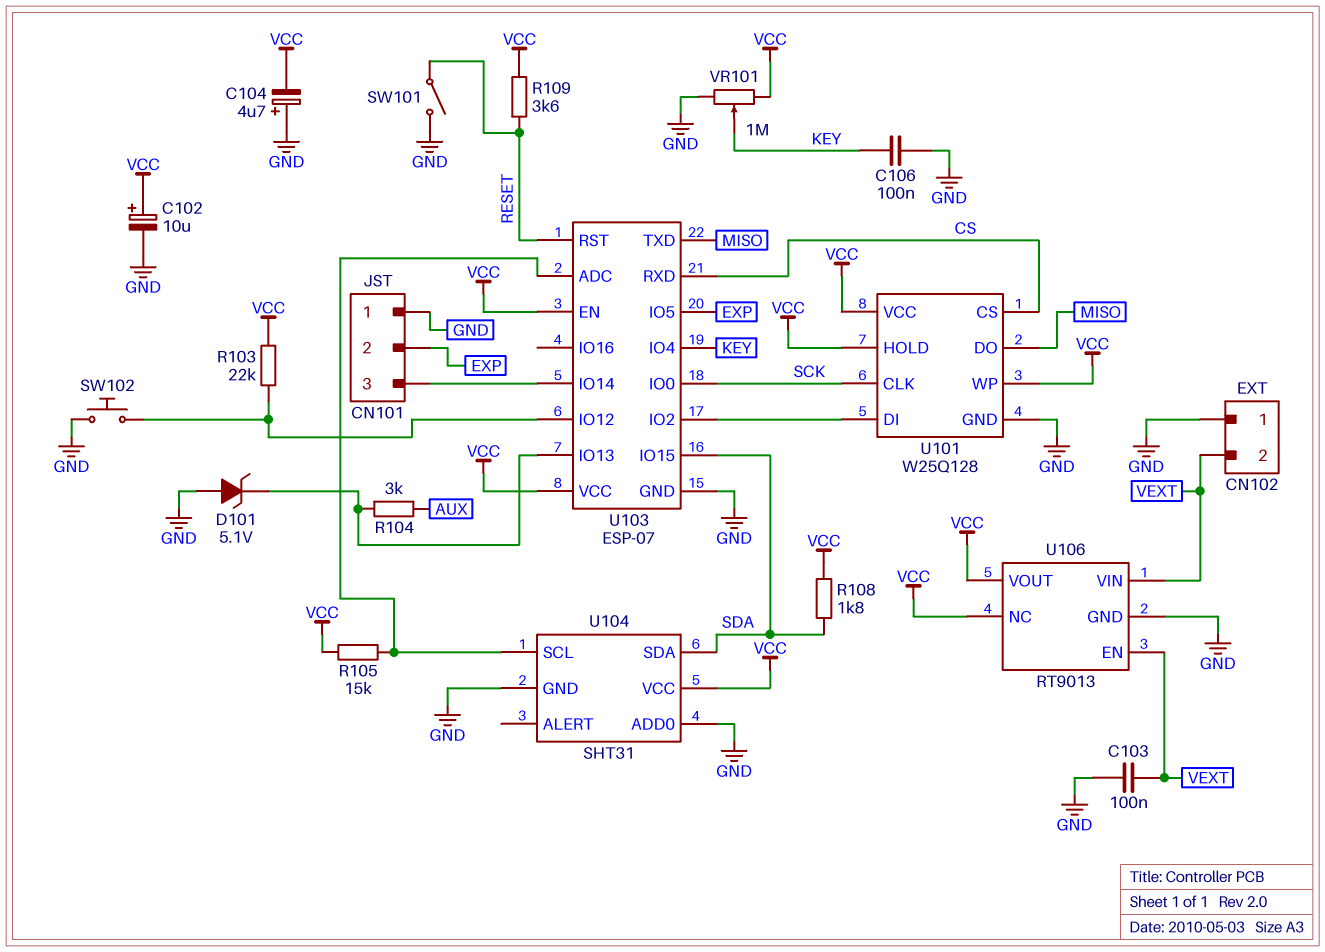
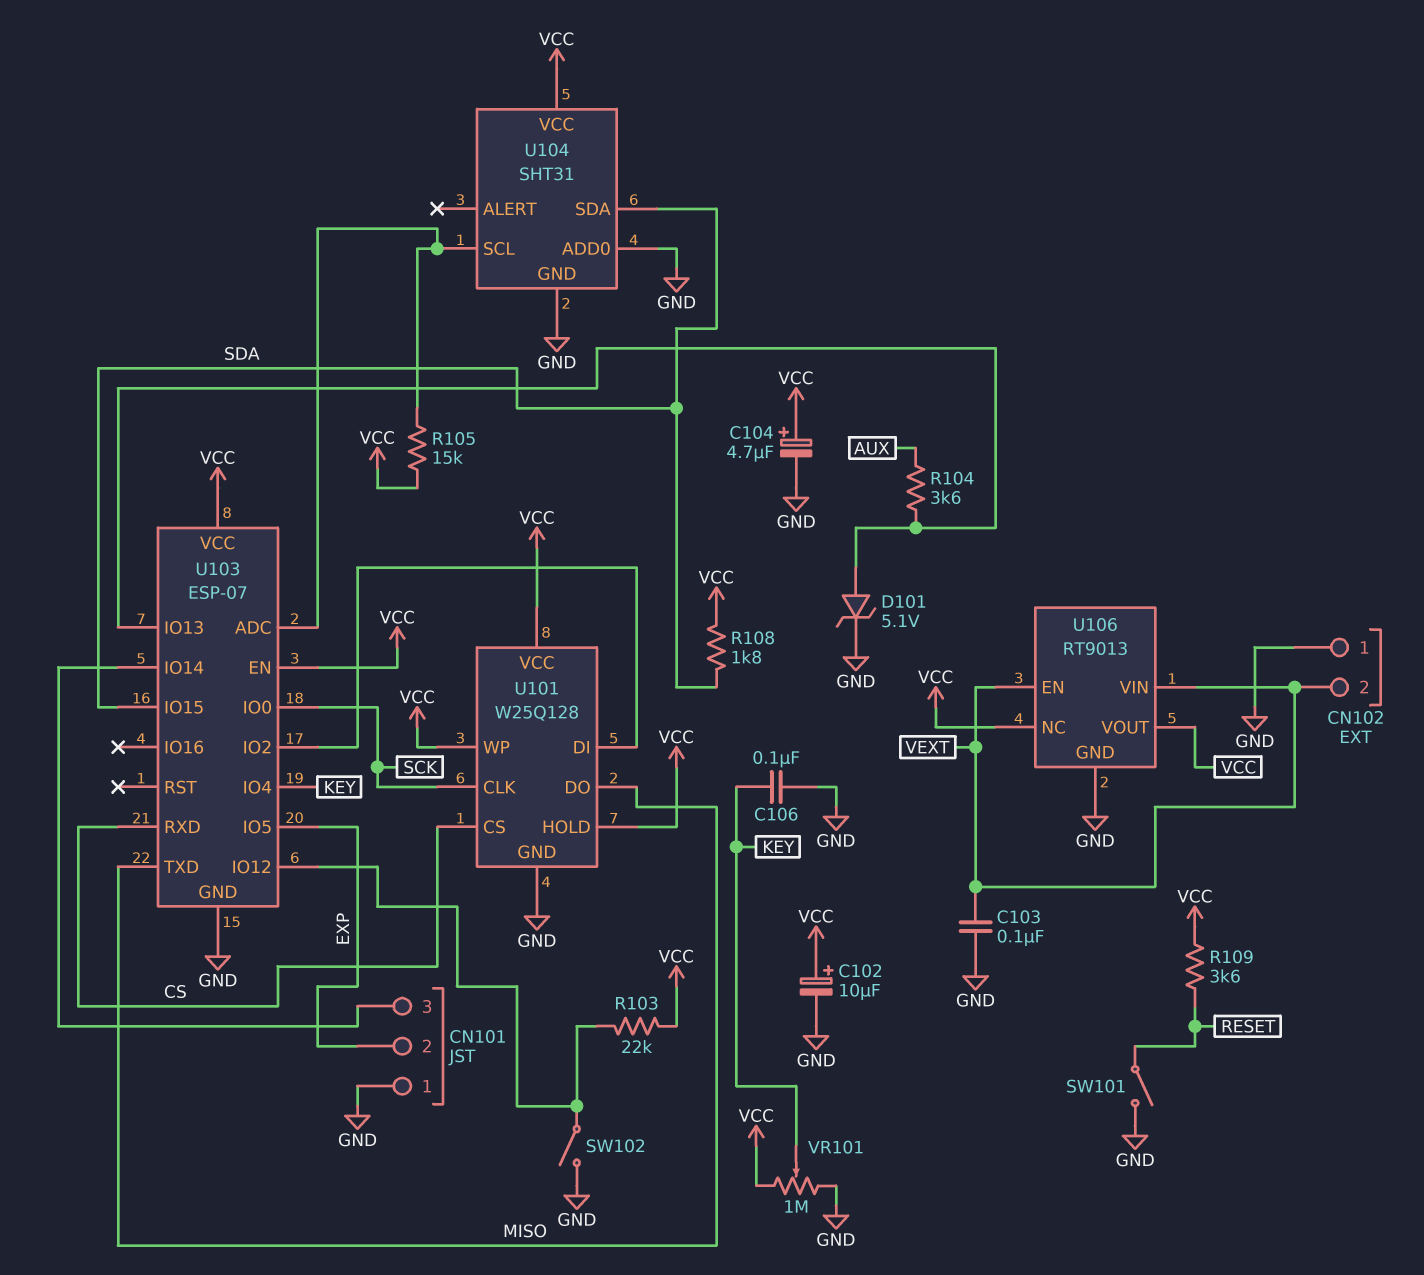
C104: 4.7uF (plus GND, minus VCC) -> 4.7uF (plus VCC, minus GND)
D101: zener 5.1V (A GND, K U103/IO13) -> zener 5.1V (A U103/IO13, K GND)
R104: 3k (AUX, U103/IO13) -> 3.6k (AUX, U103/IO13)
SW102: button (GND, U103/IO12) -> switch (GND, U103/IO12)
U103 pin RST: RESET -> none

